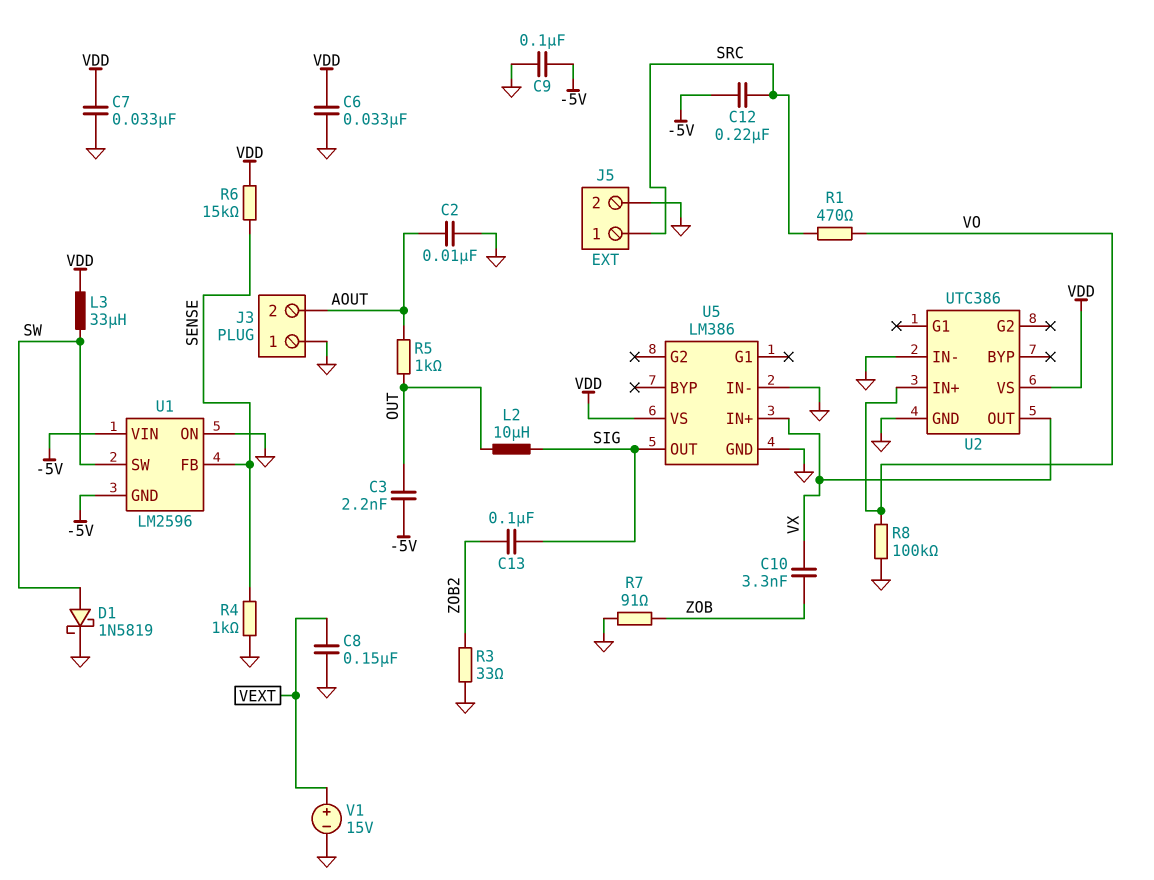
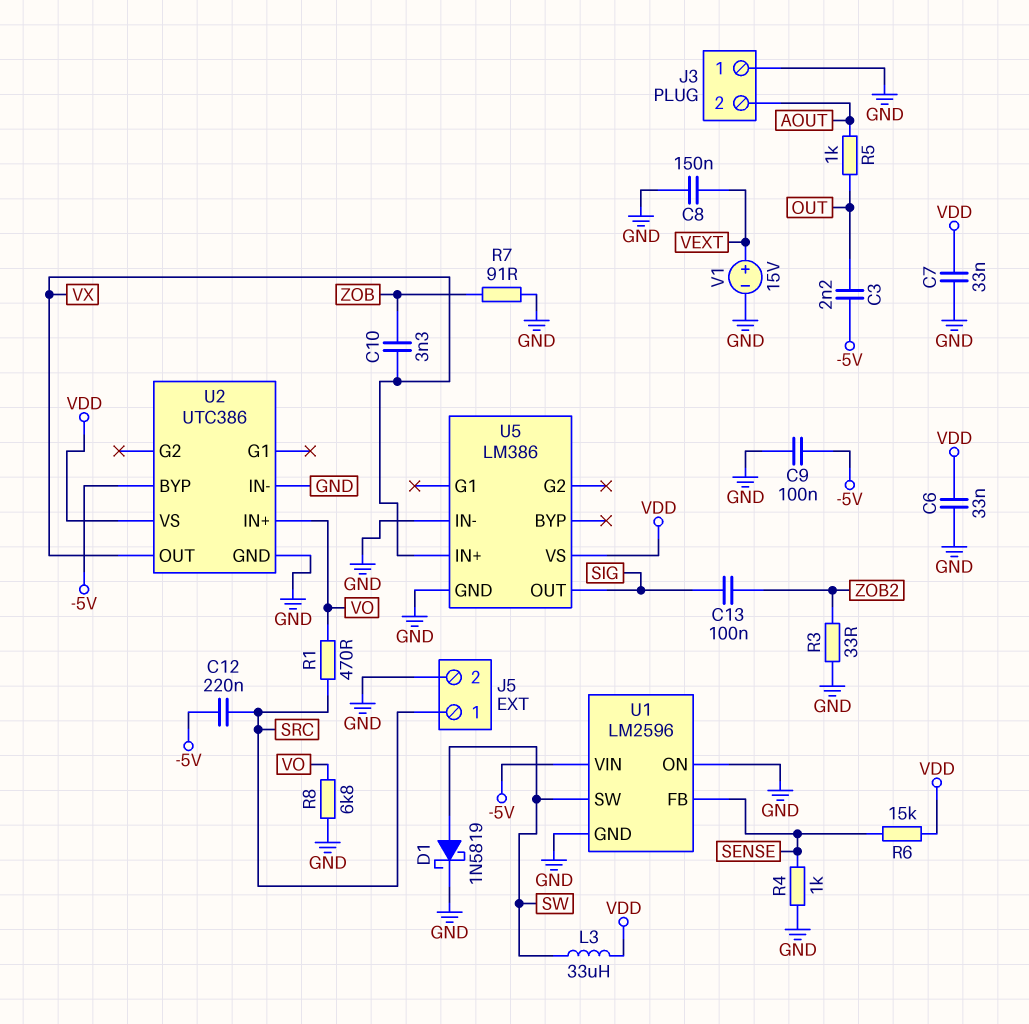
C2: 10nF (AOUT, GND) -> none
L2: 10uH (OUT, SIG) -> none
R8: 100k (GND, VO) -> 6.8k (GND, VO)
U1 pin GND: -5V -> GND
U2 pin BYP: none -> -5V

